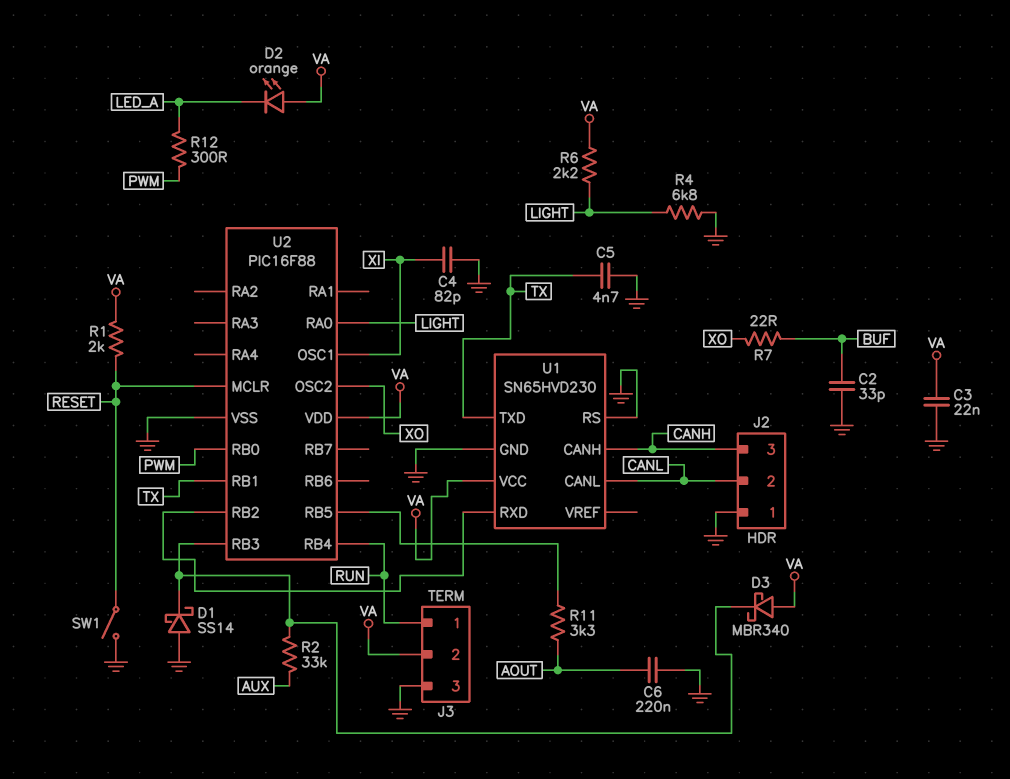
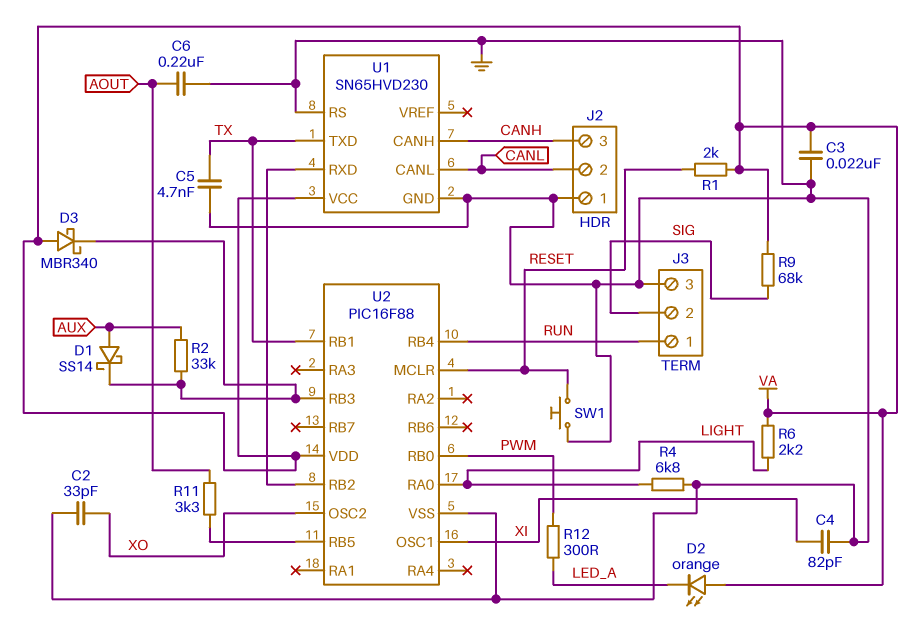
C2: 33pF (BUF, GND) -> 33pF (GND, XO)
D1: schottky SS14 (A GND, K U2/RB3) -> schottky SS14 (A AUX, K U2/RB3)
J3 pin 2: VA -> SIG
R7: 22 (BUF, XO) -> none
R9: none -> 68k (SIG, VA)
SW1: switch (GND, RESET) -> button (GND, RESET)

